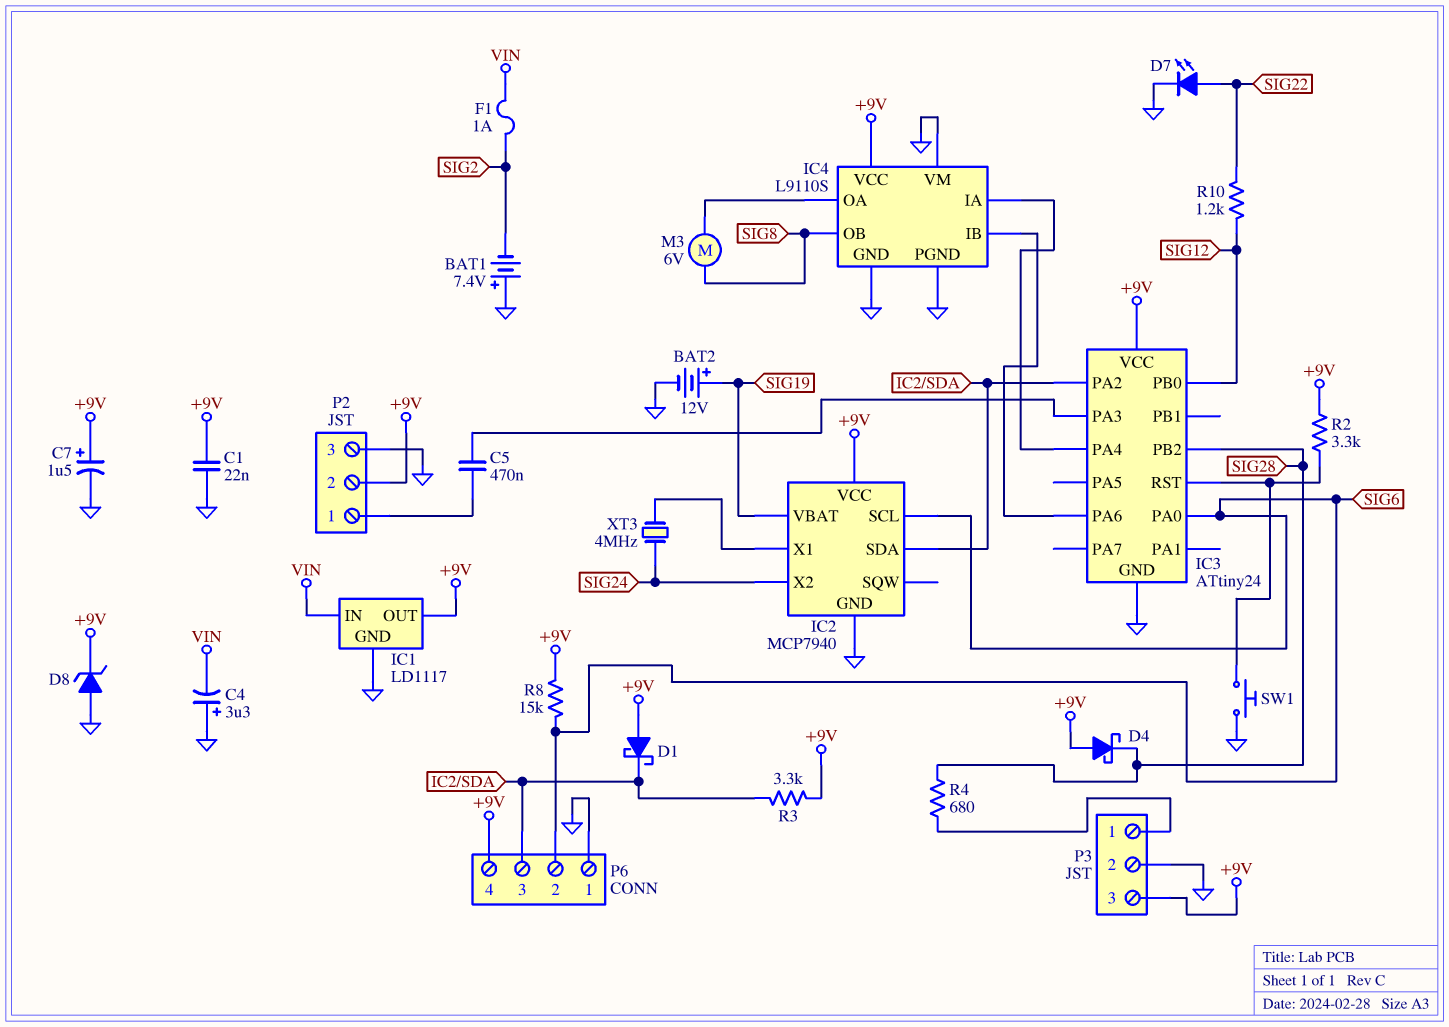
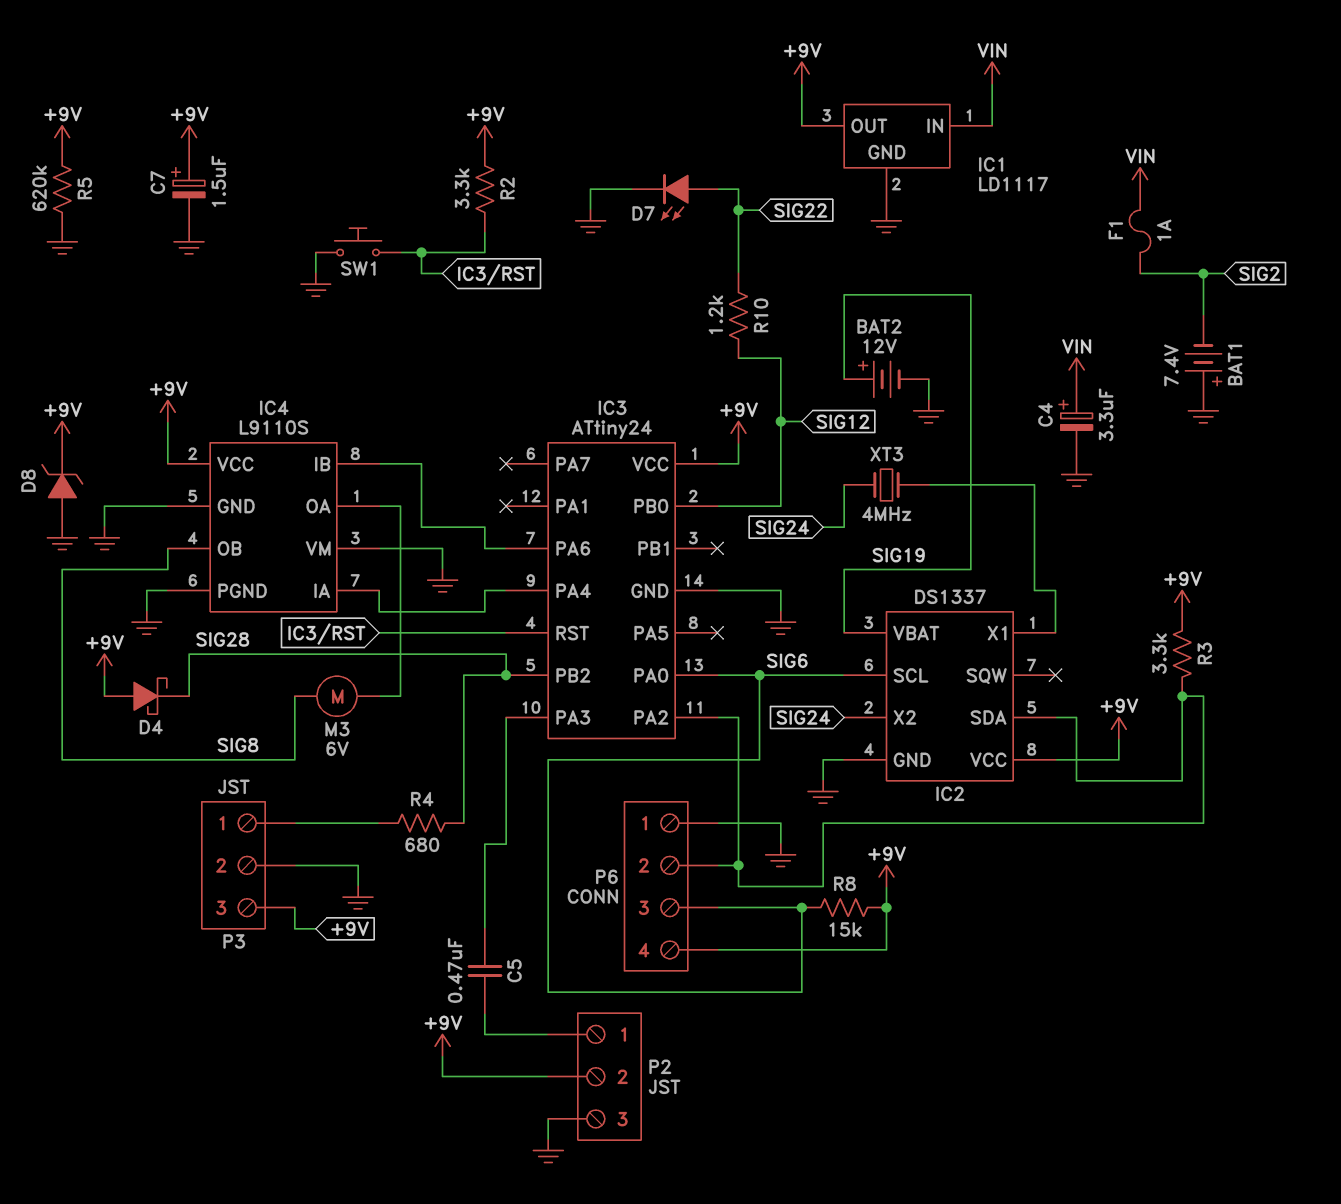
C1: 22nF (+9V, GND) -> none
C4: 3.3uF (plus GND, minus VIN) -> 3.3uF (plus VIN, minus GND)
D1: schottky (A +9V, K IC2/SDA) -> none
IC2: MCP7940 -> DS1337
P6 pin 2: SIG6 -> IC2/SDA
P6 pin 3: IC2/SDA -> SIG6
R5: none -> 620k (+9V, GND)

